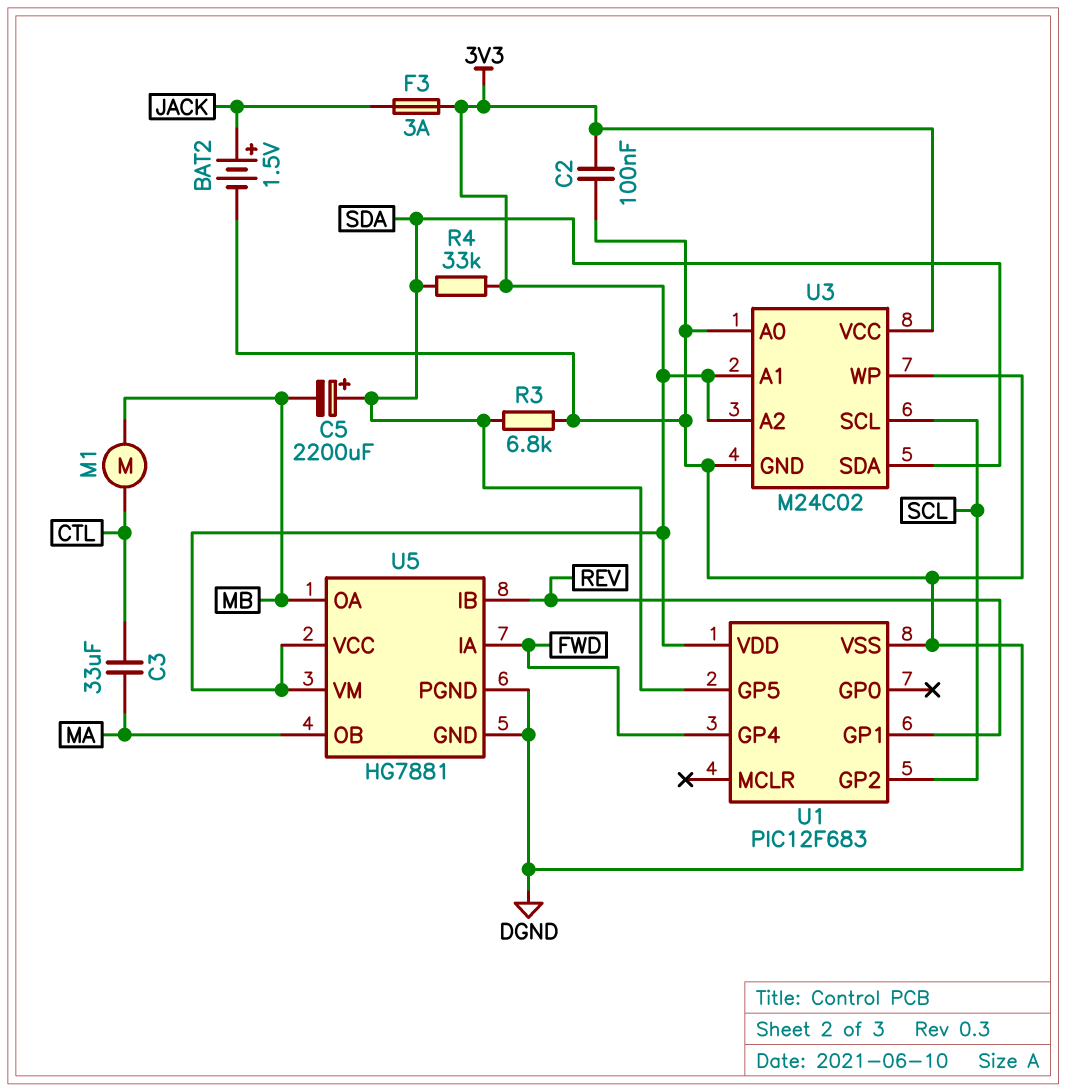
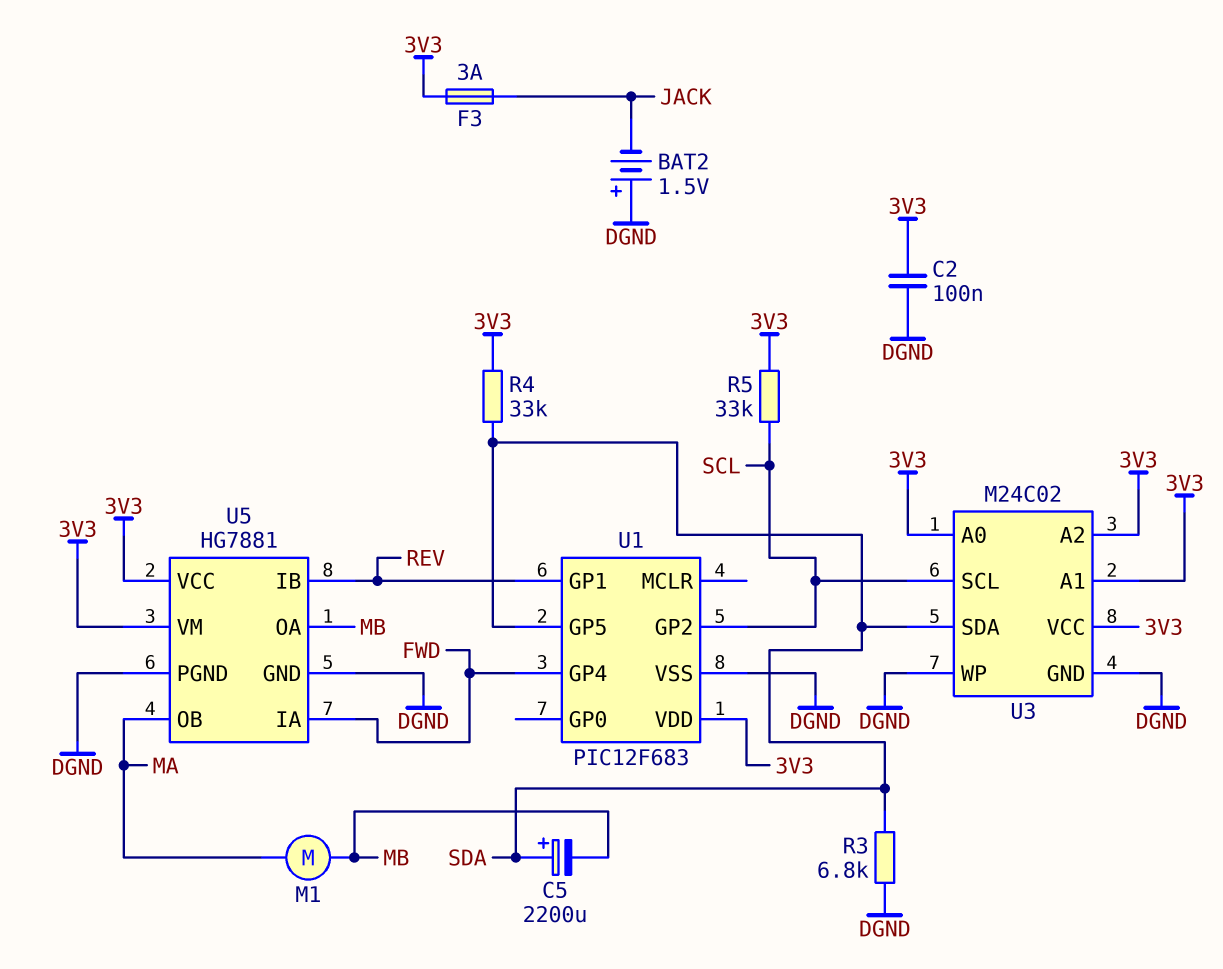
BAT2: 1.5V (plus JACK, minus DGND) -> 1.5V (plus DGND, minus JACK)
C3: 33uF (CTL, MA) -> none
M1: motor (CTL, MB) -> motor (MA, MB)
R5: none -> 33k (3V3, SCL)
U3 pin A0: DGND -> 3V3

